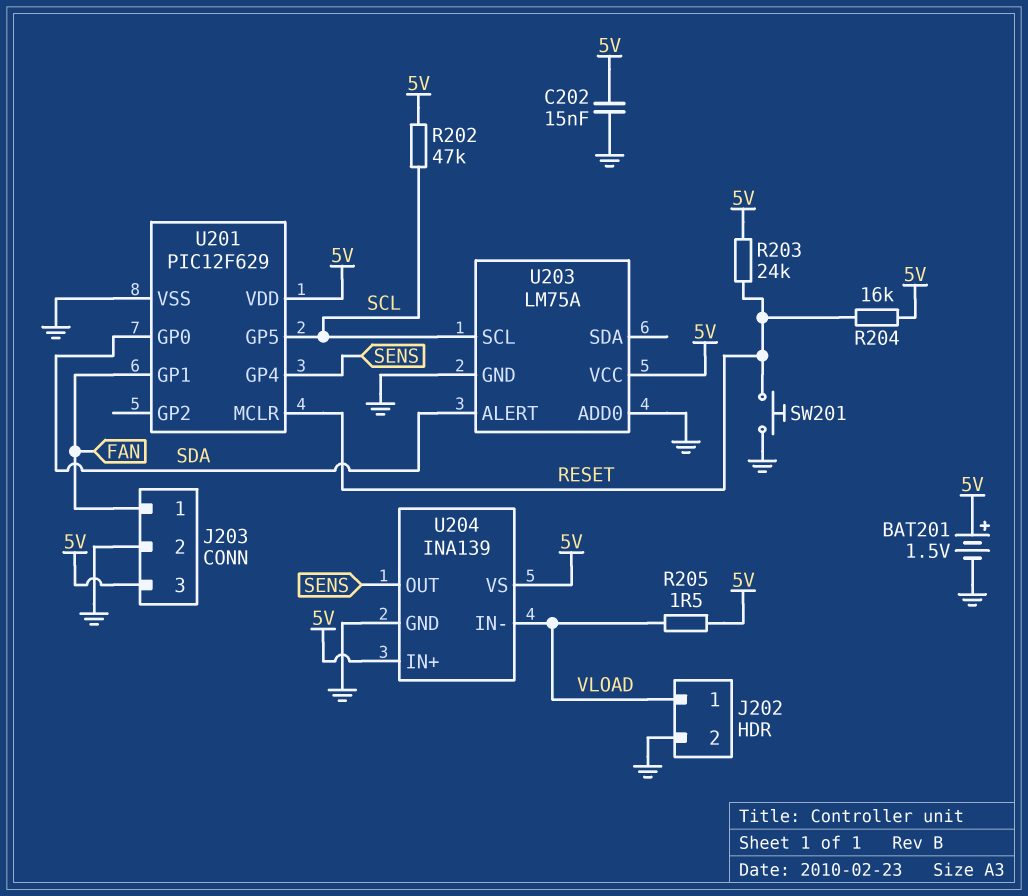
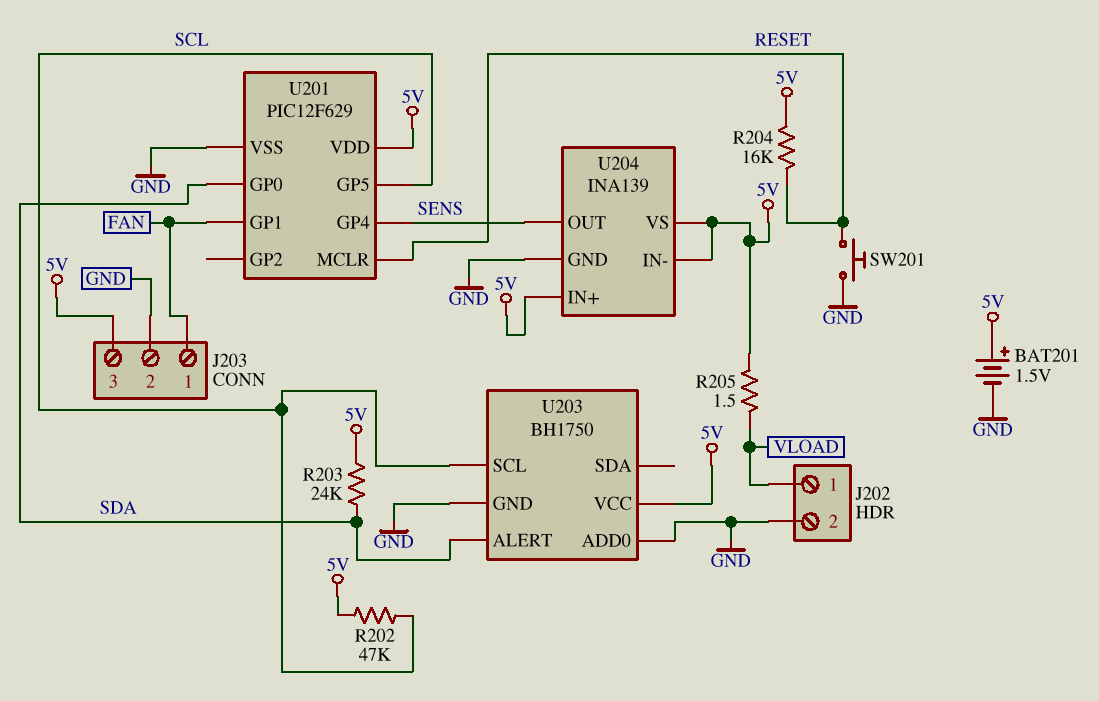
C202: 15nF (5V, GND) -> none
R203: 24k (5V, RESET) -> 24k (5V, SDA)
U203: LM75A -> BH1750
U204 pin IN-: VLOAD -> 5V

